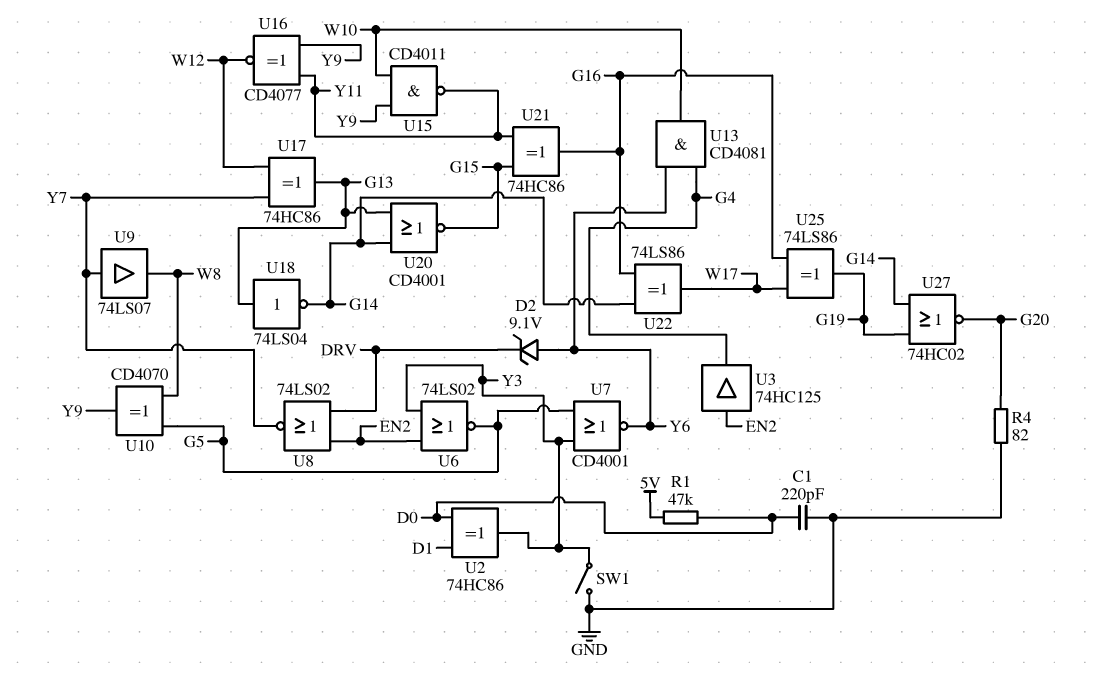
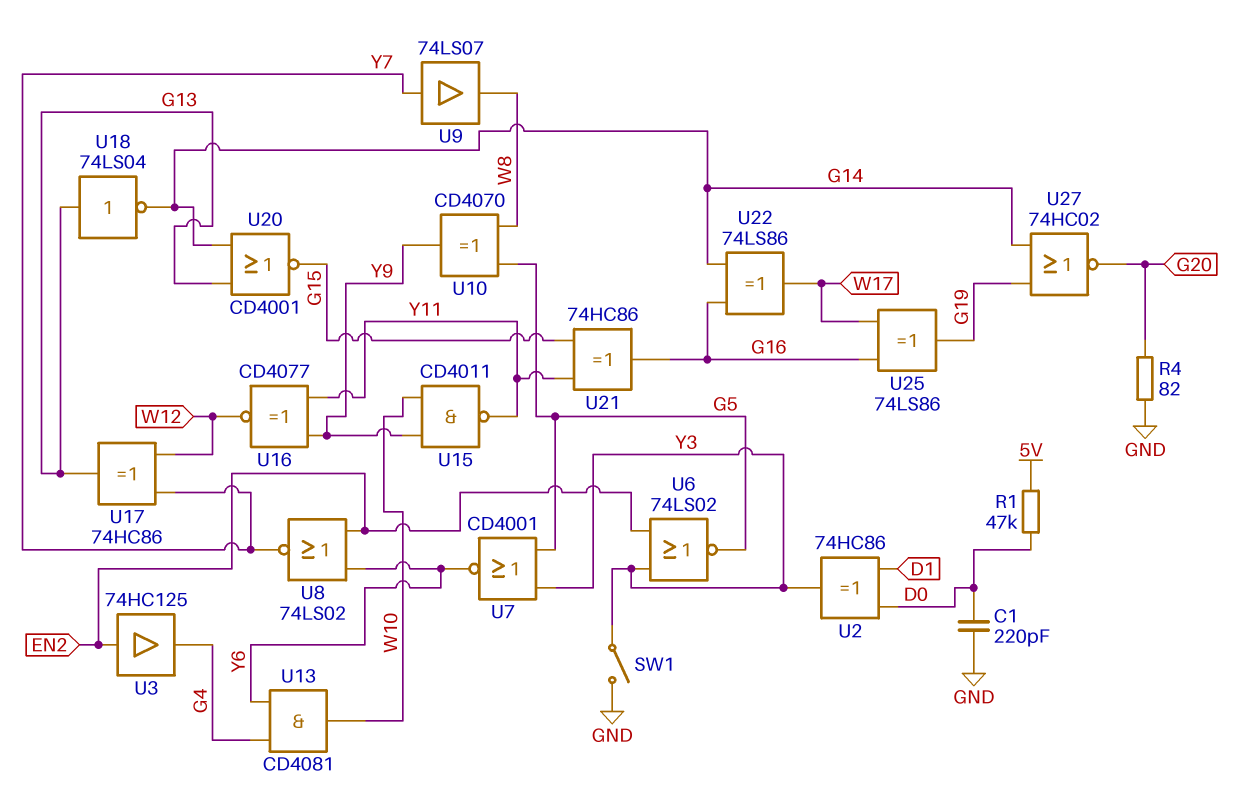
D2: zener 9.1V (A Y6, K DRV) -> none
U8: NOR 74LS02 (in DRV, in EN2, out Y7) -> NOR 74LS02 (in EN2, in Y6, out Y7)

